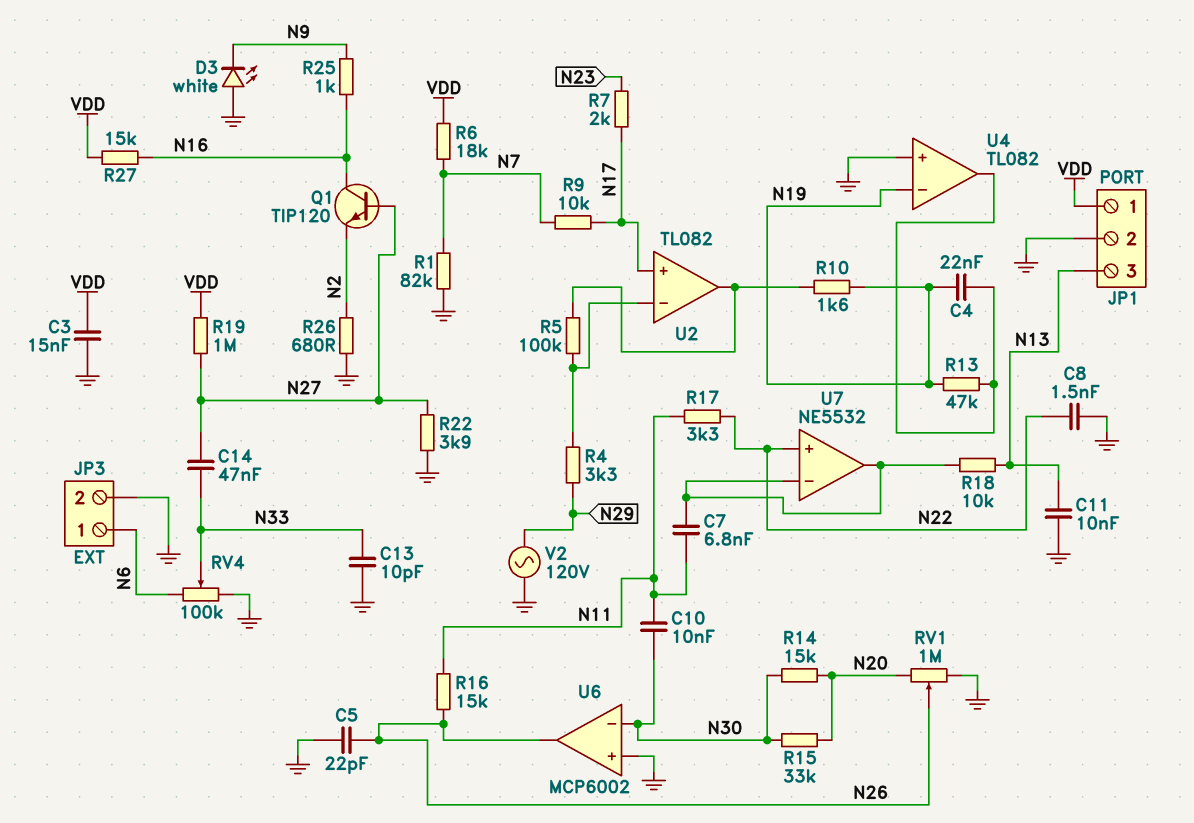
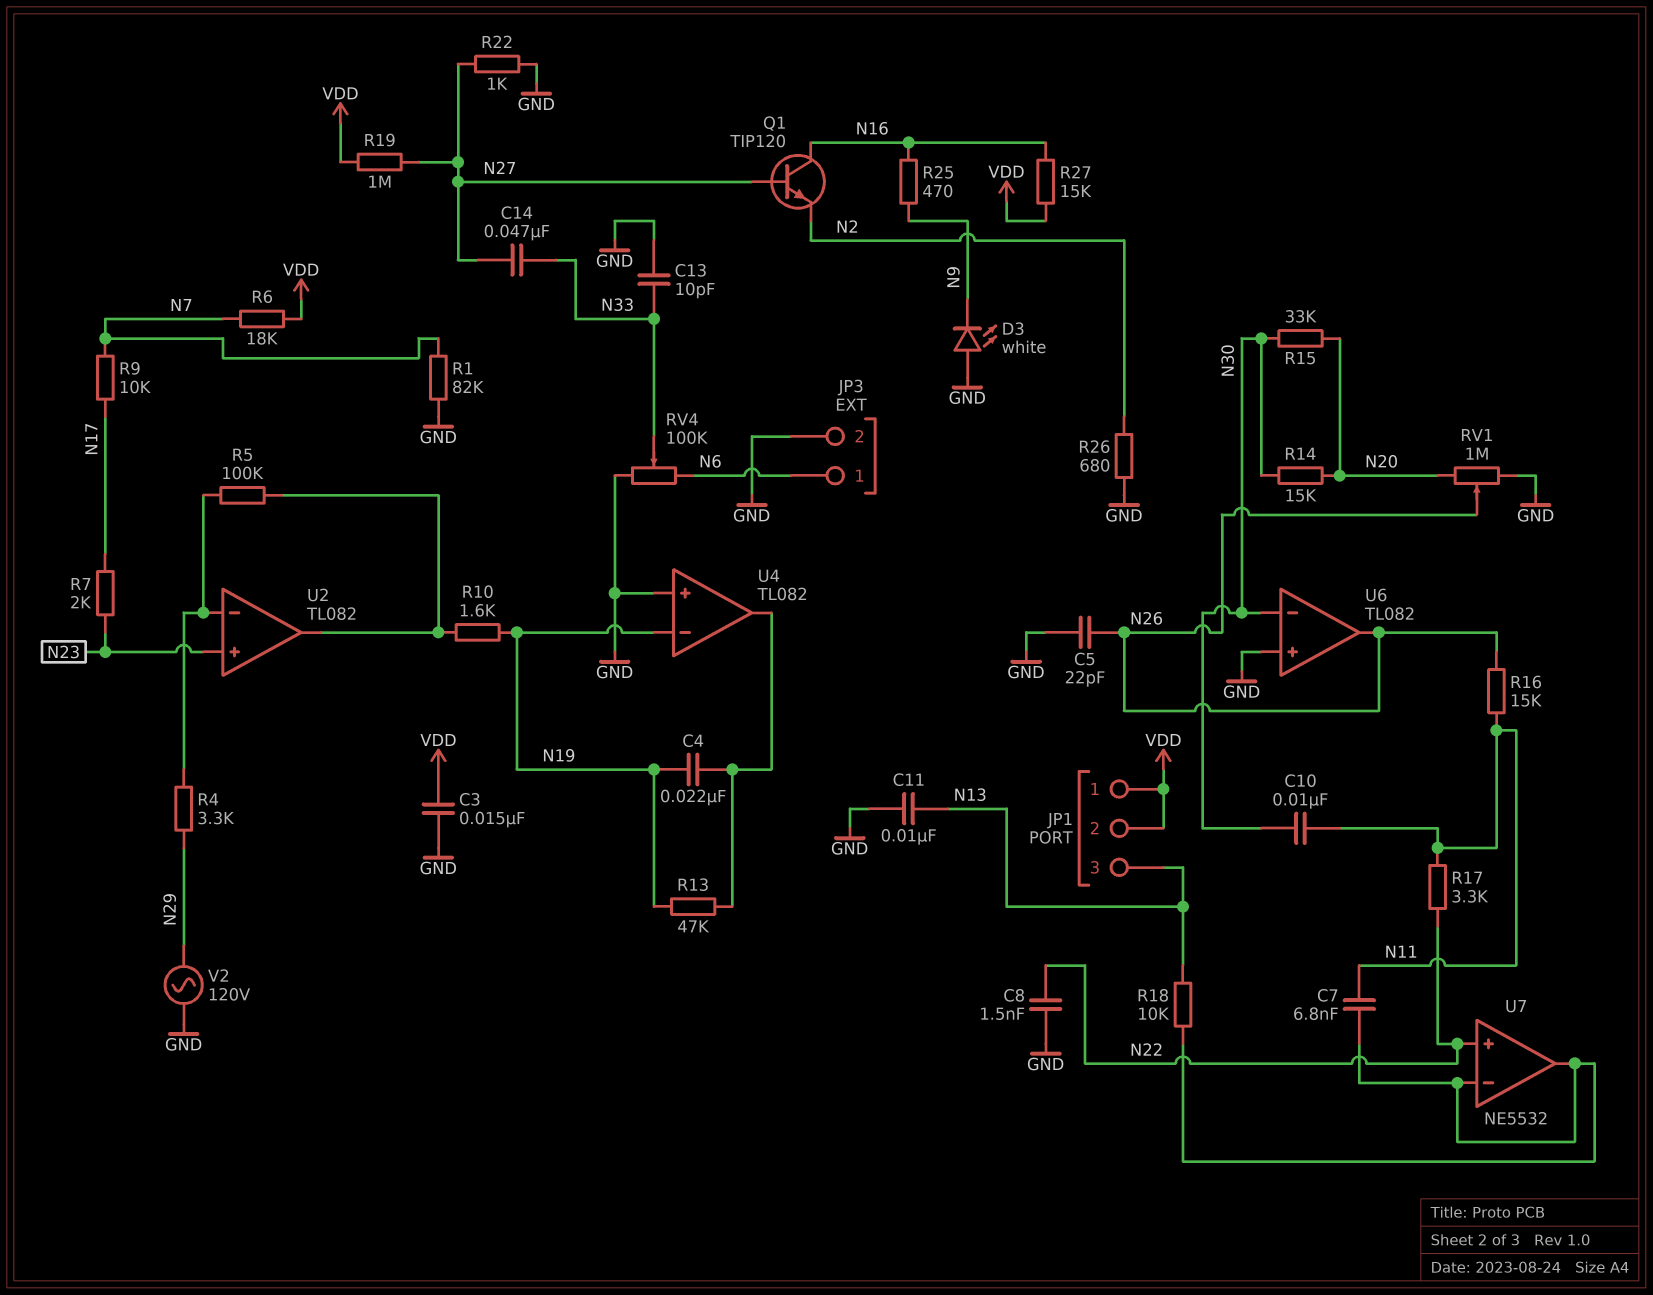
JP1 pin 2: GND -> VDD
R22: 3.9k (GND, N27) -> 1k (GND, N27)
R25: 1k (N9, N16) -> 470 (N9, N16)
U2 pin in+: N17 -> N23
U6: MCP6002 -> TL082

